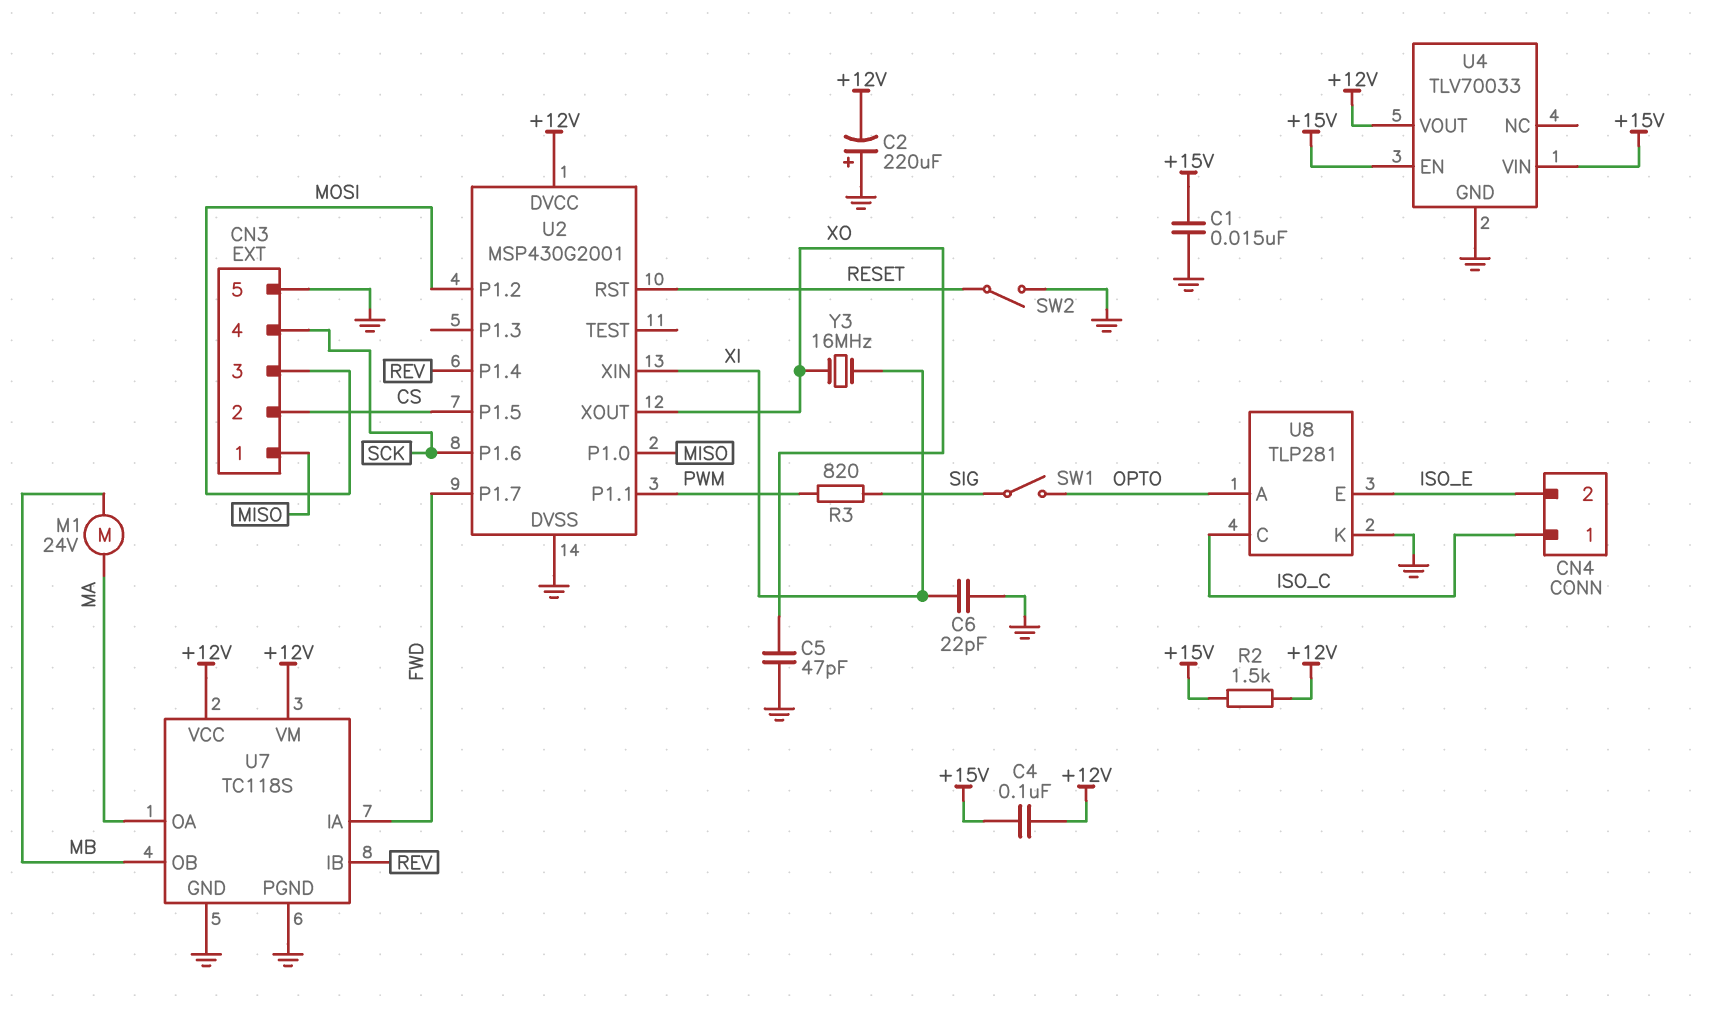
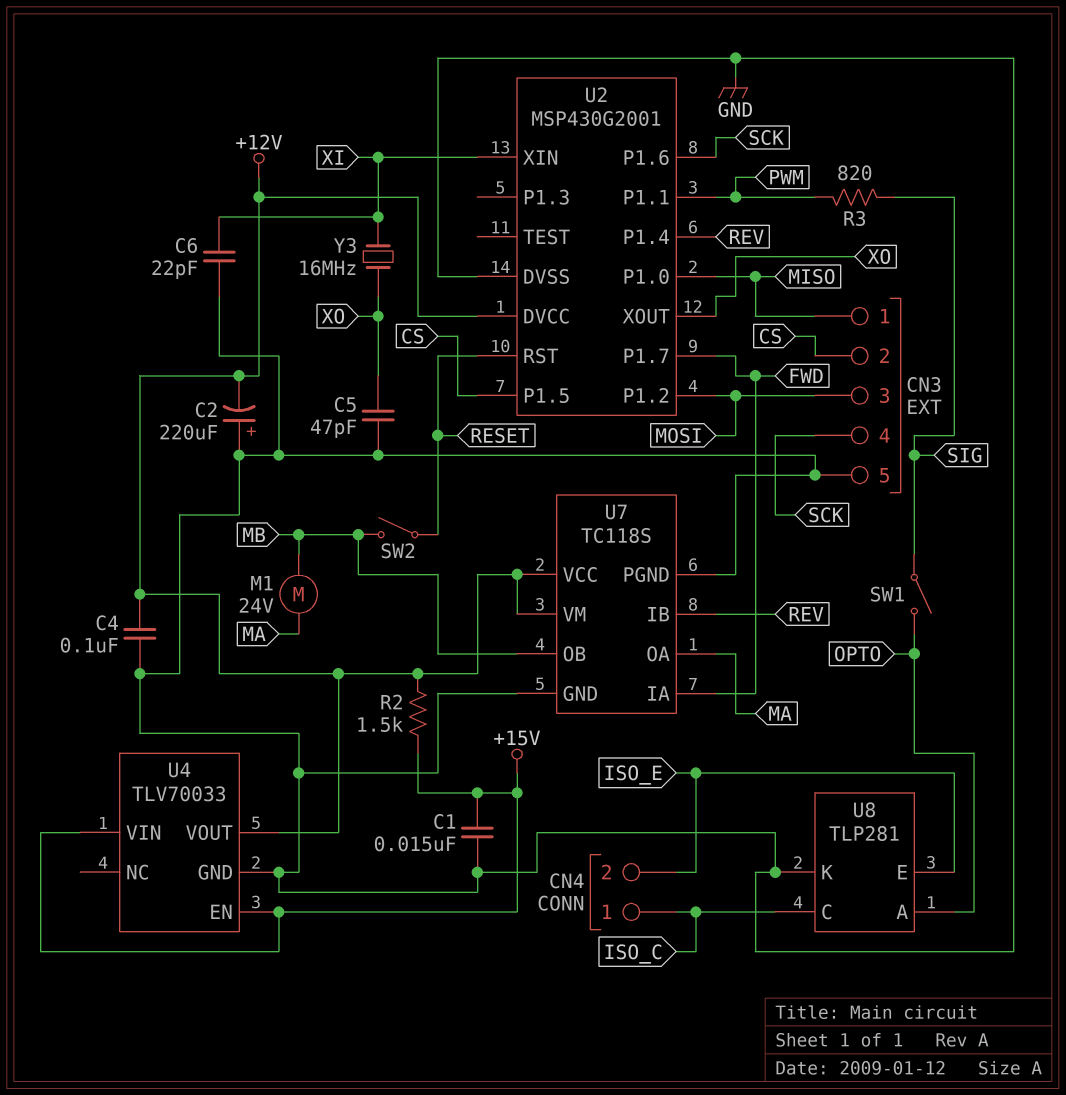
C4: 100nF (+12V, +15V) -> 100nF (+12V, GND)
SW2: switch (GND, RESET) -> switch (MB, RESET)

